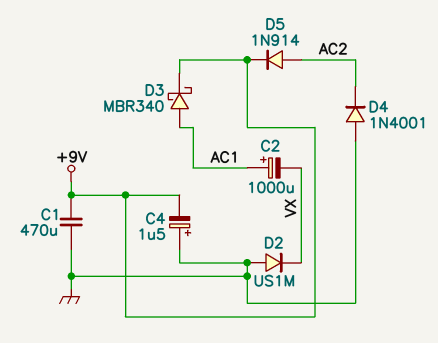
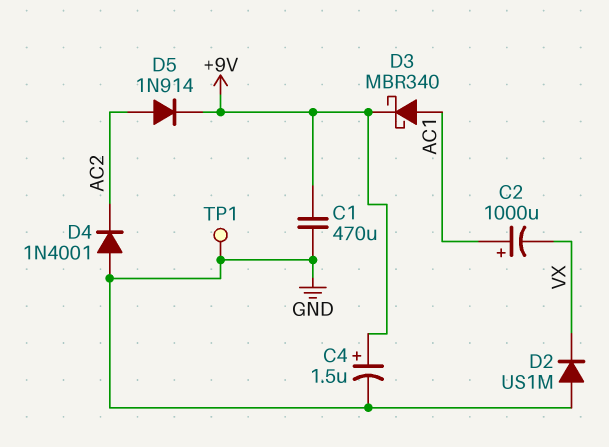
C4: 1.5uF (plus GND, minus +9V) -> 1.5uF (plus +9V, minus GND)
TP1: none -> test point (GND)

